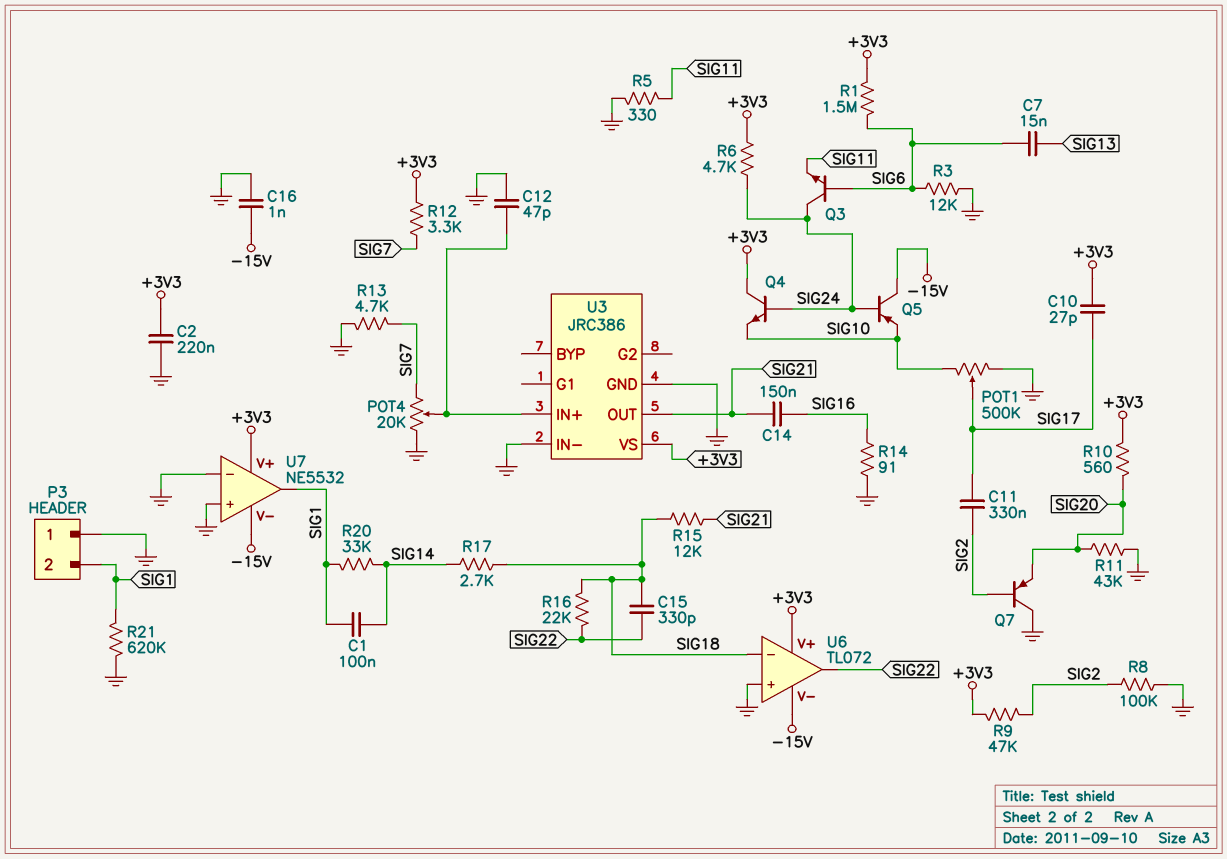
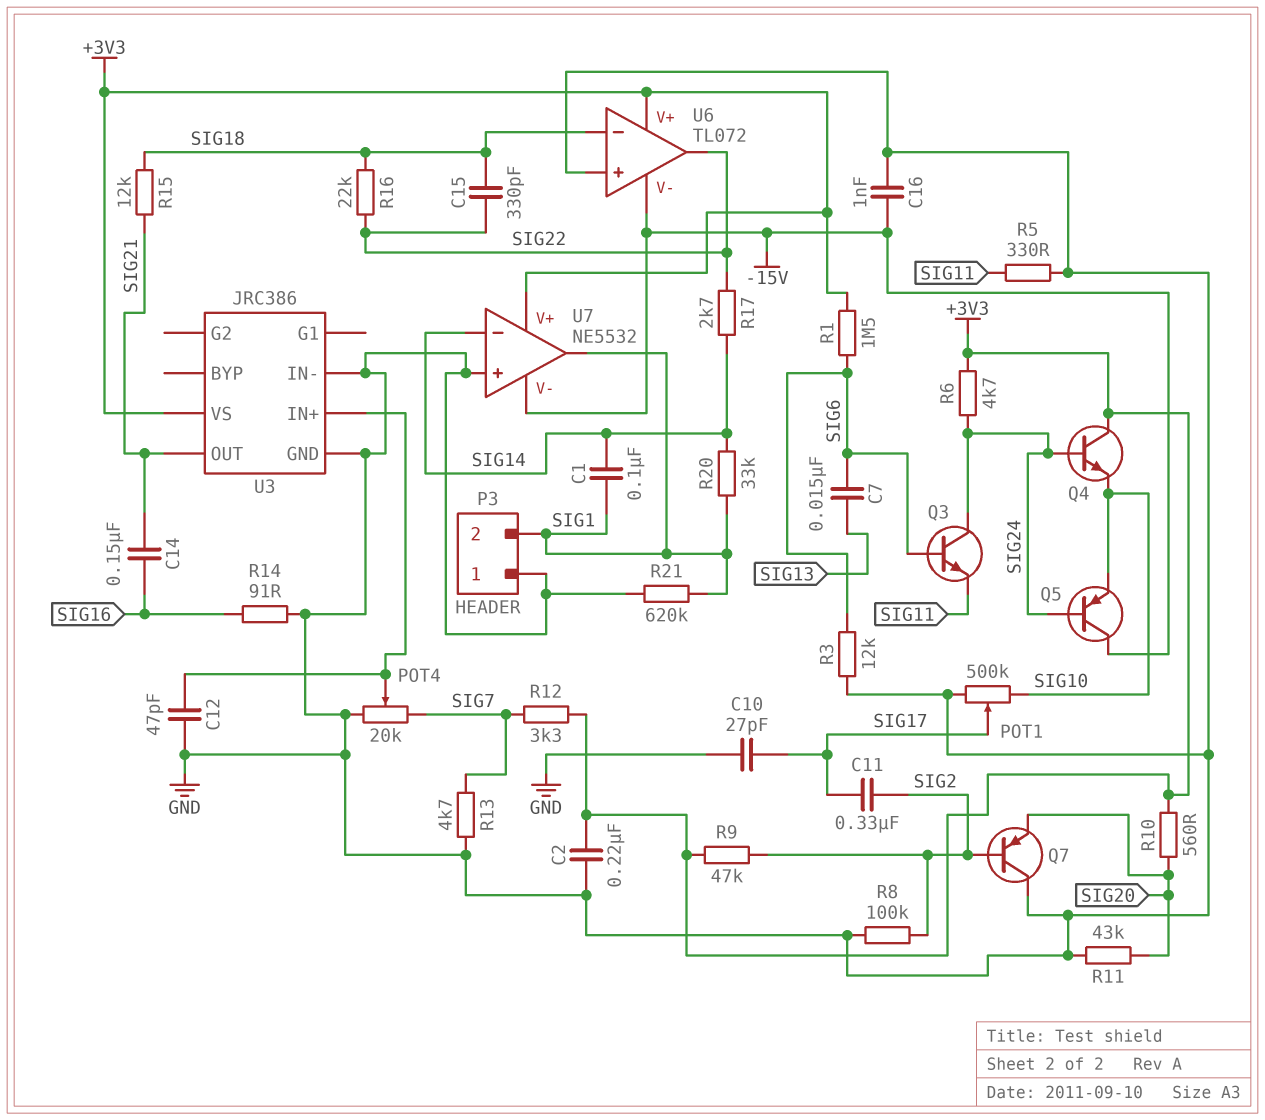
C10: 27pF (+3V3, SIG17) -> 27pF (GND, SIG17)
R17: 2.7k (SIG14, SIG18) -> 2.7k (SIG14, SIG22)
U7 pin in-: GND -> SIG14

